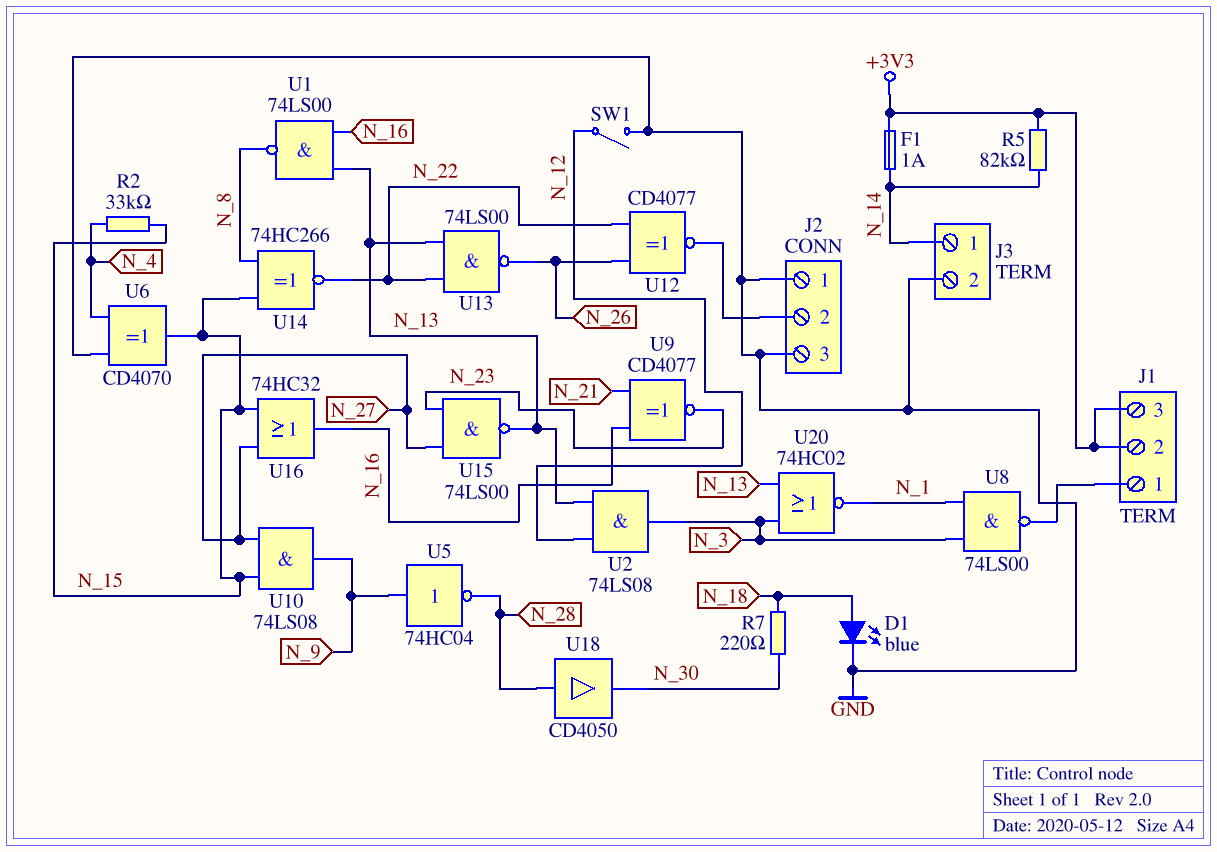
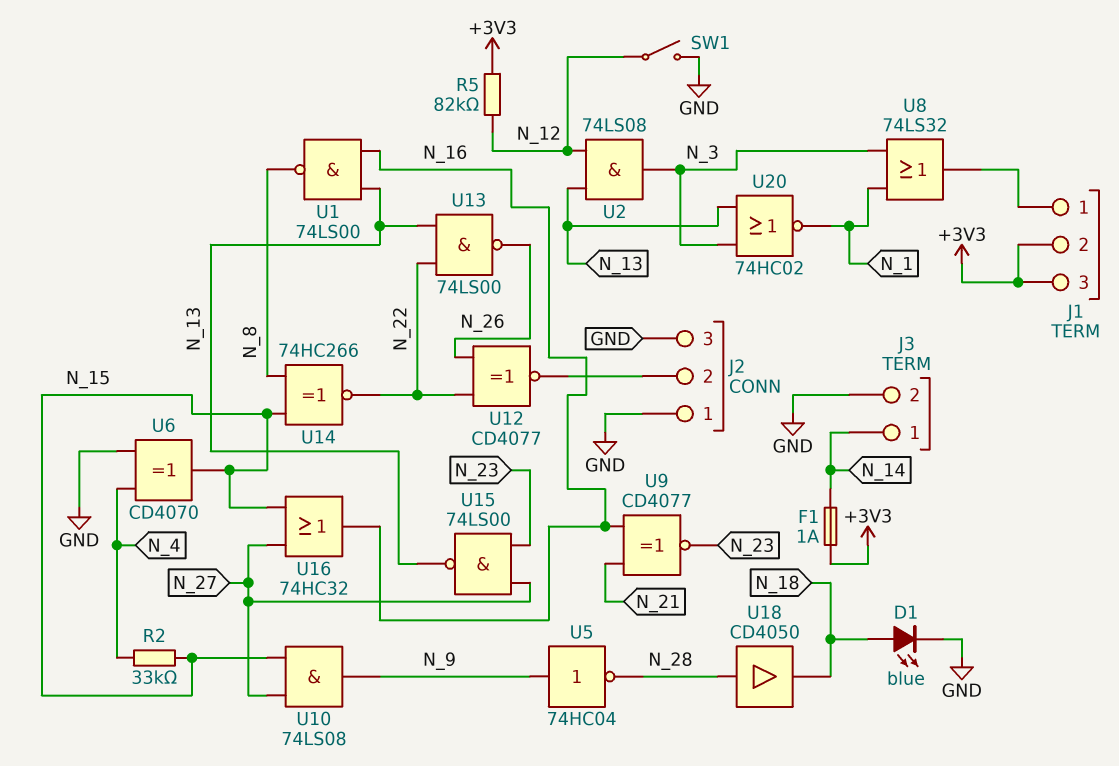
R5: 82k (+3V3, N_14) -> 82k (+3V3, N_12)
R7: 220 (N_18, N_30) -> none
U8: NAND 74LS00 (in N_1, in N_3, out J1/1) -> OR 74LS32 (in N_1, in N_3, out J1/1)
U18: buffer CD4050 (in N_28, out N_30) -> buffer CD4050 (in N_28, out N_18)

